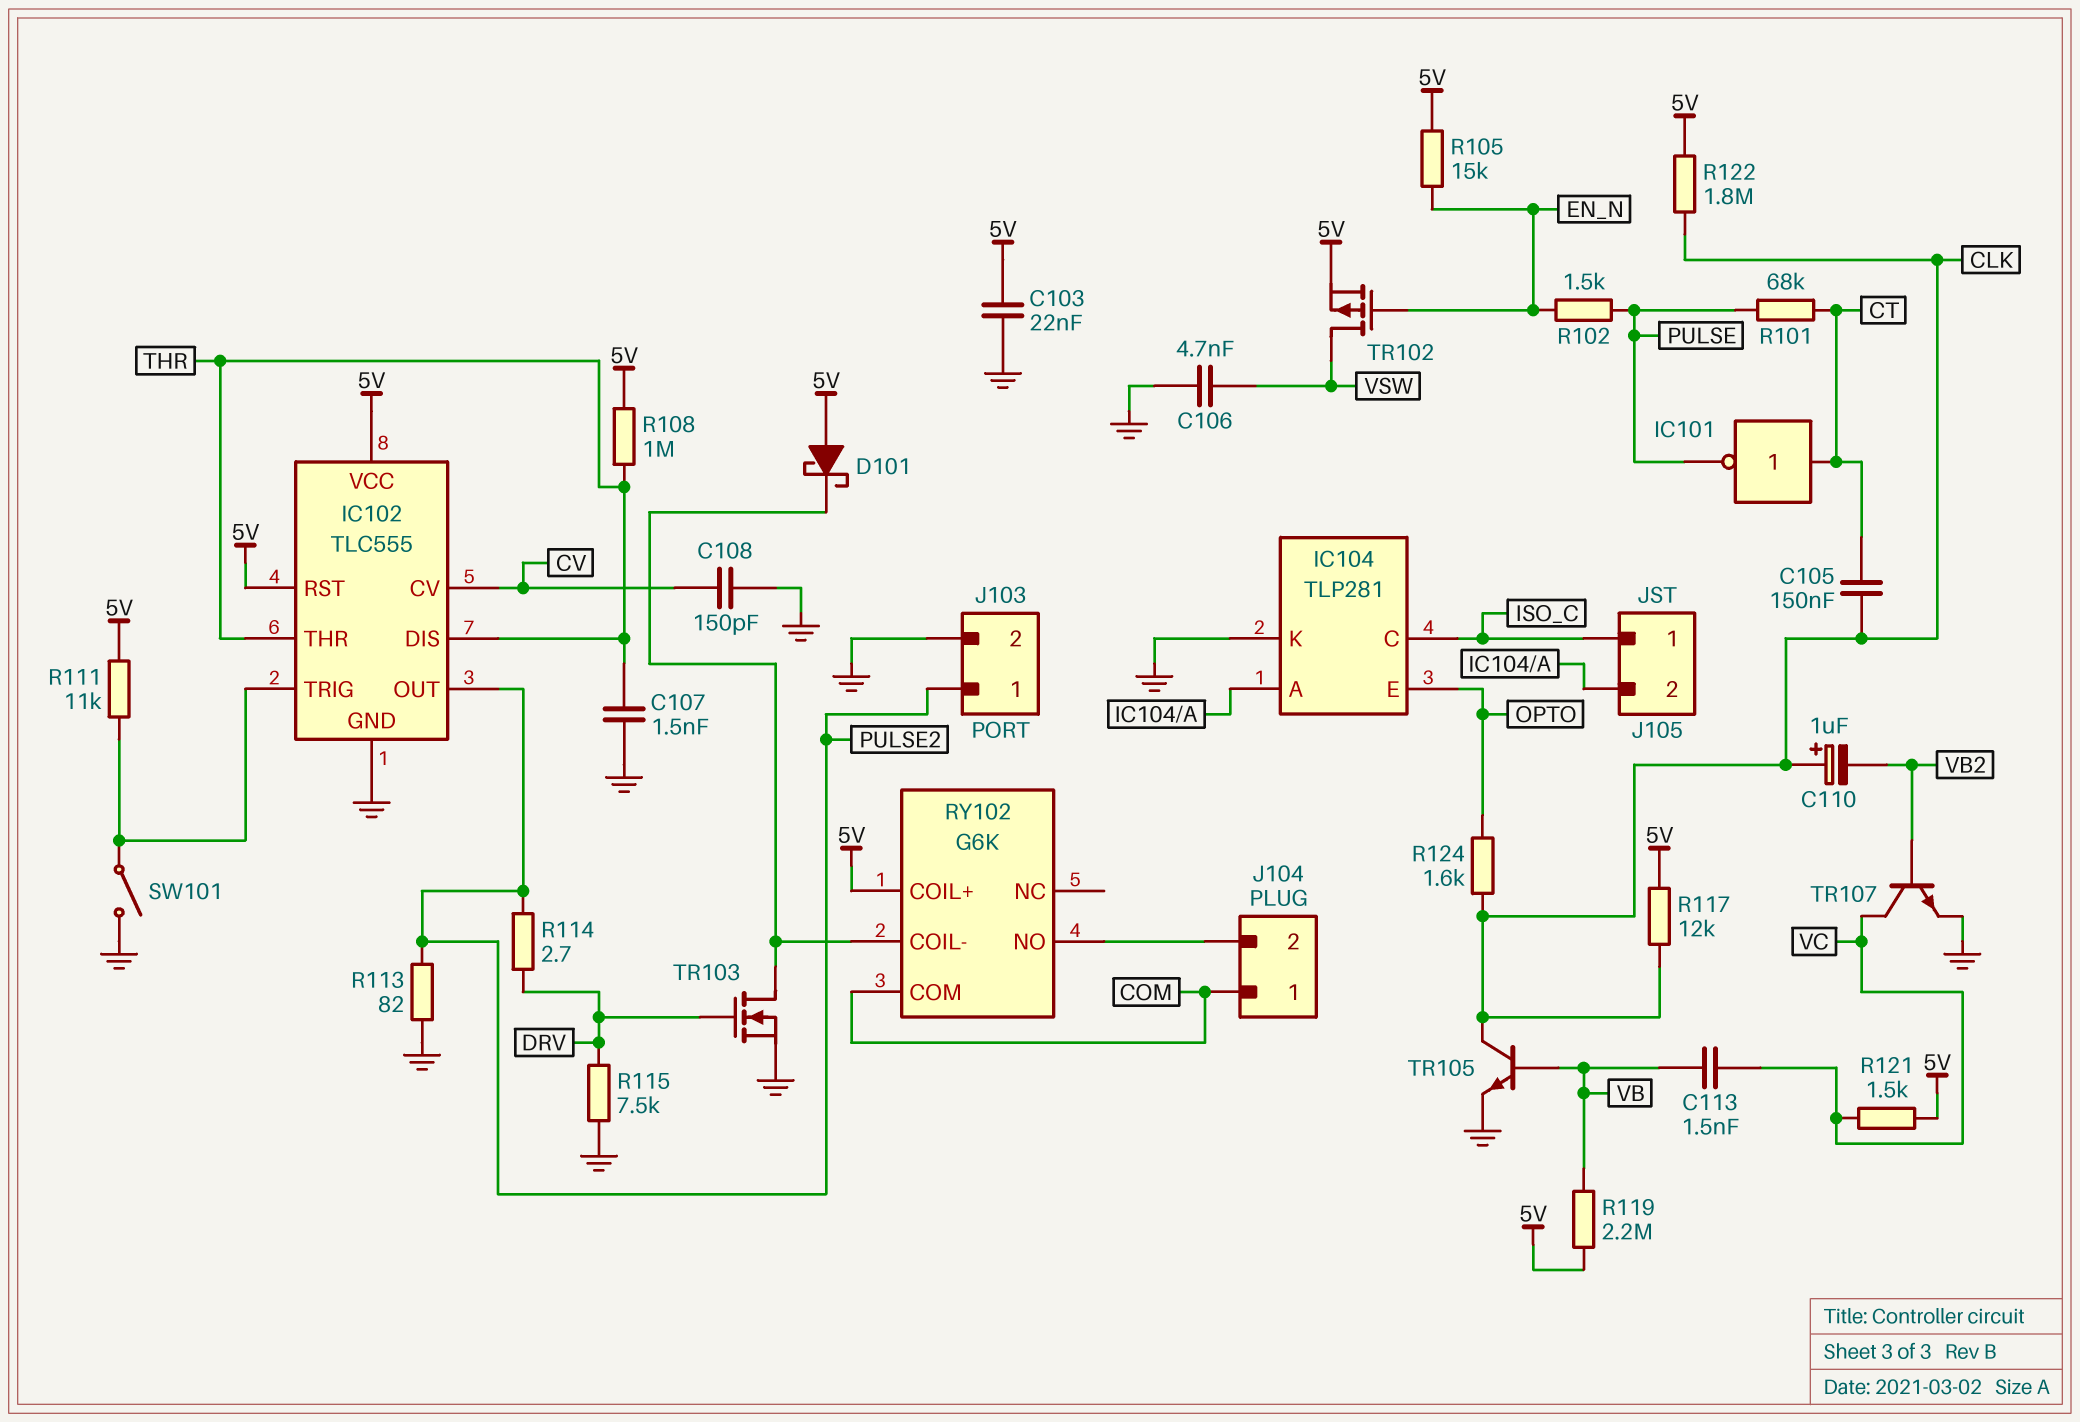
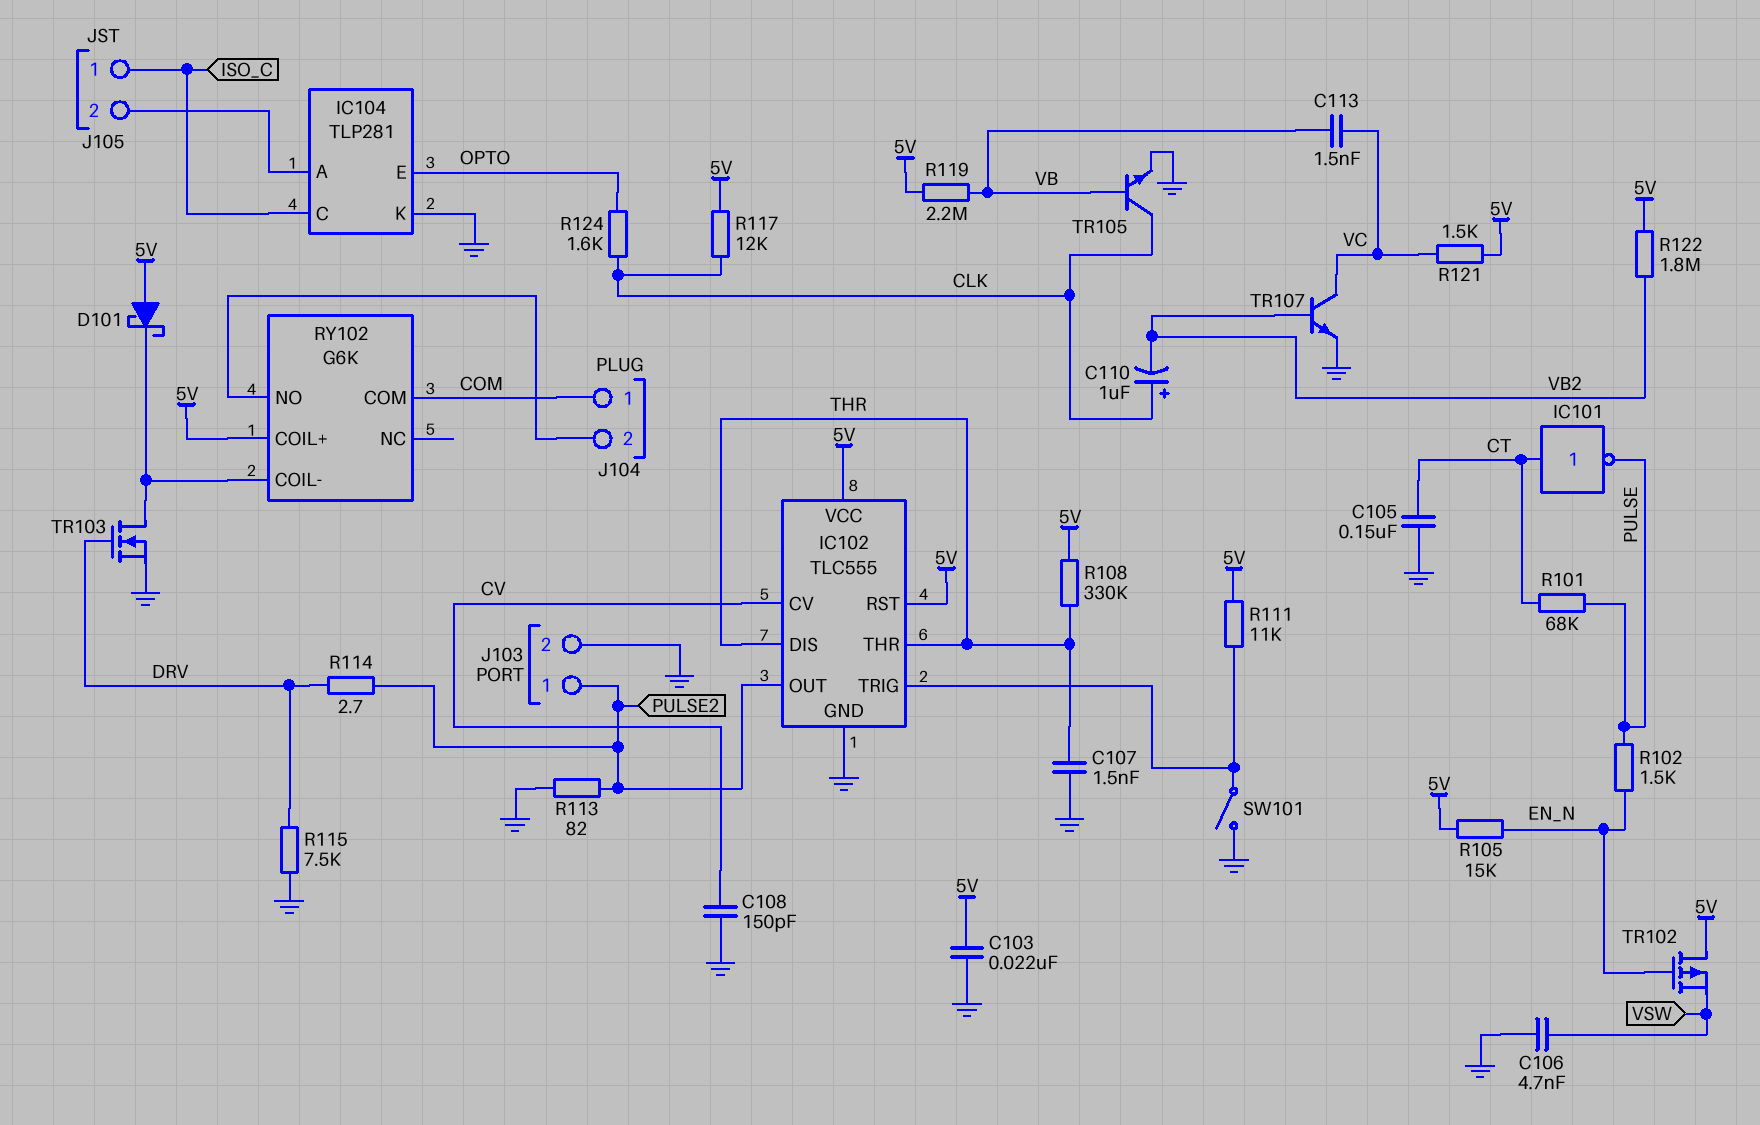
C105: 150nF (CLK, CT) -> 150nF (CT, GND)
R108: 1M (5V, THR) -> 330k (5V, THR)
R122: 1.8M (5V, CLK) -> 1.8M (5V, VB2)
TR102: PMOS (G EN_N, D VSW, S 5V) -> PMOS (G EN_N, D 5V, S VSW)

